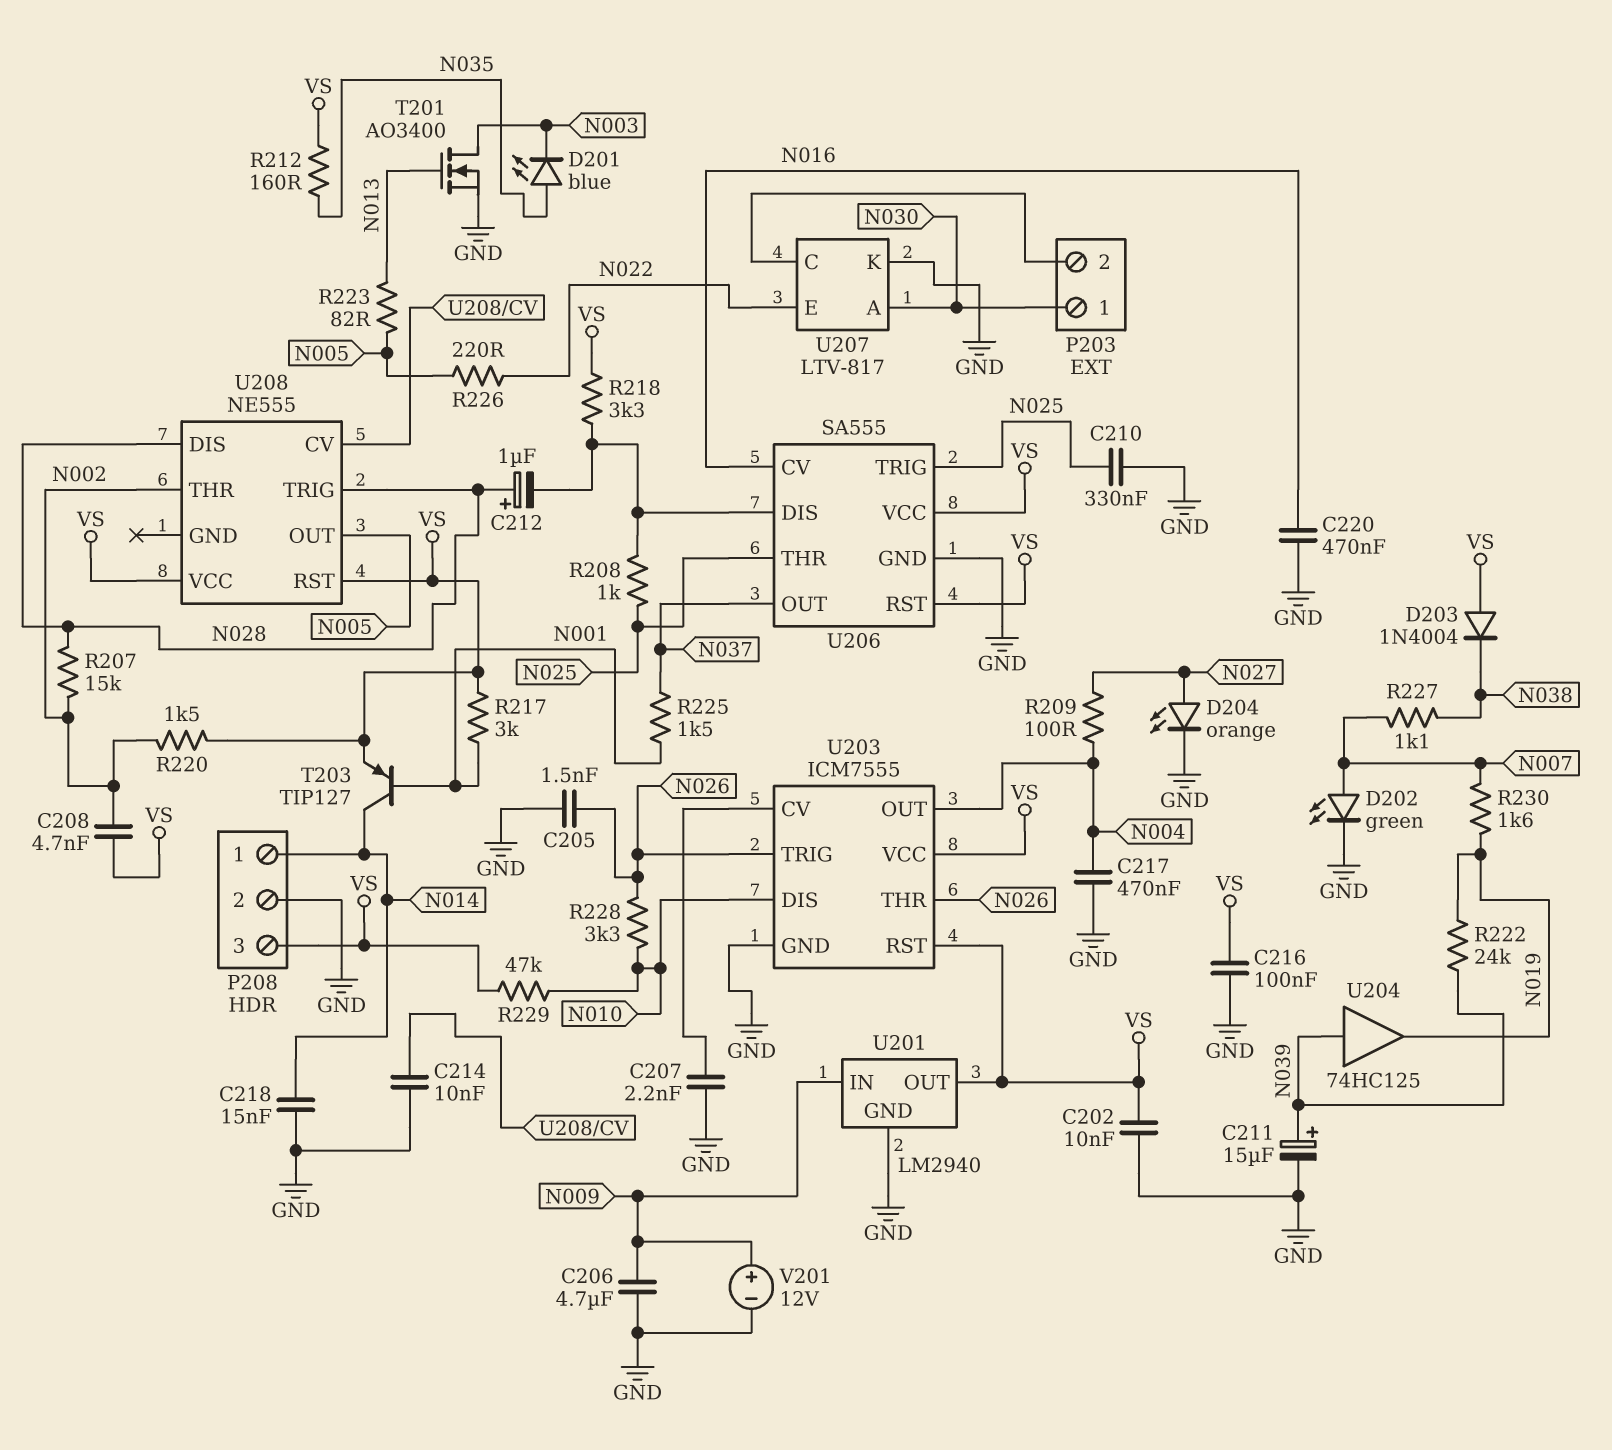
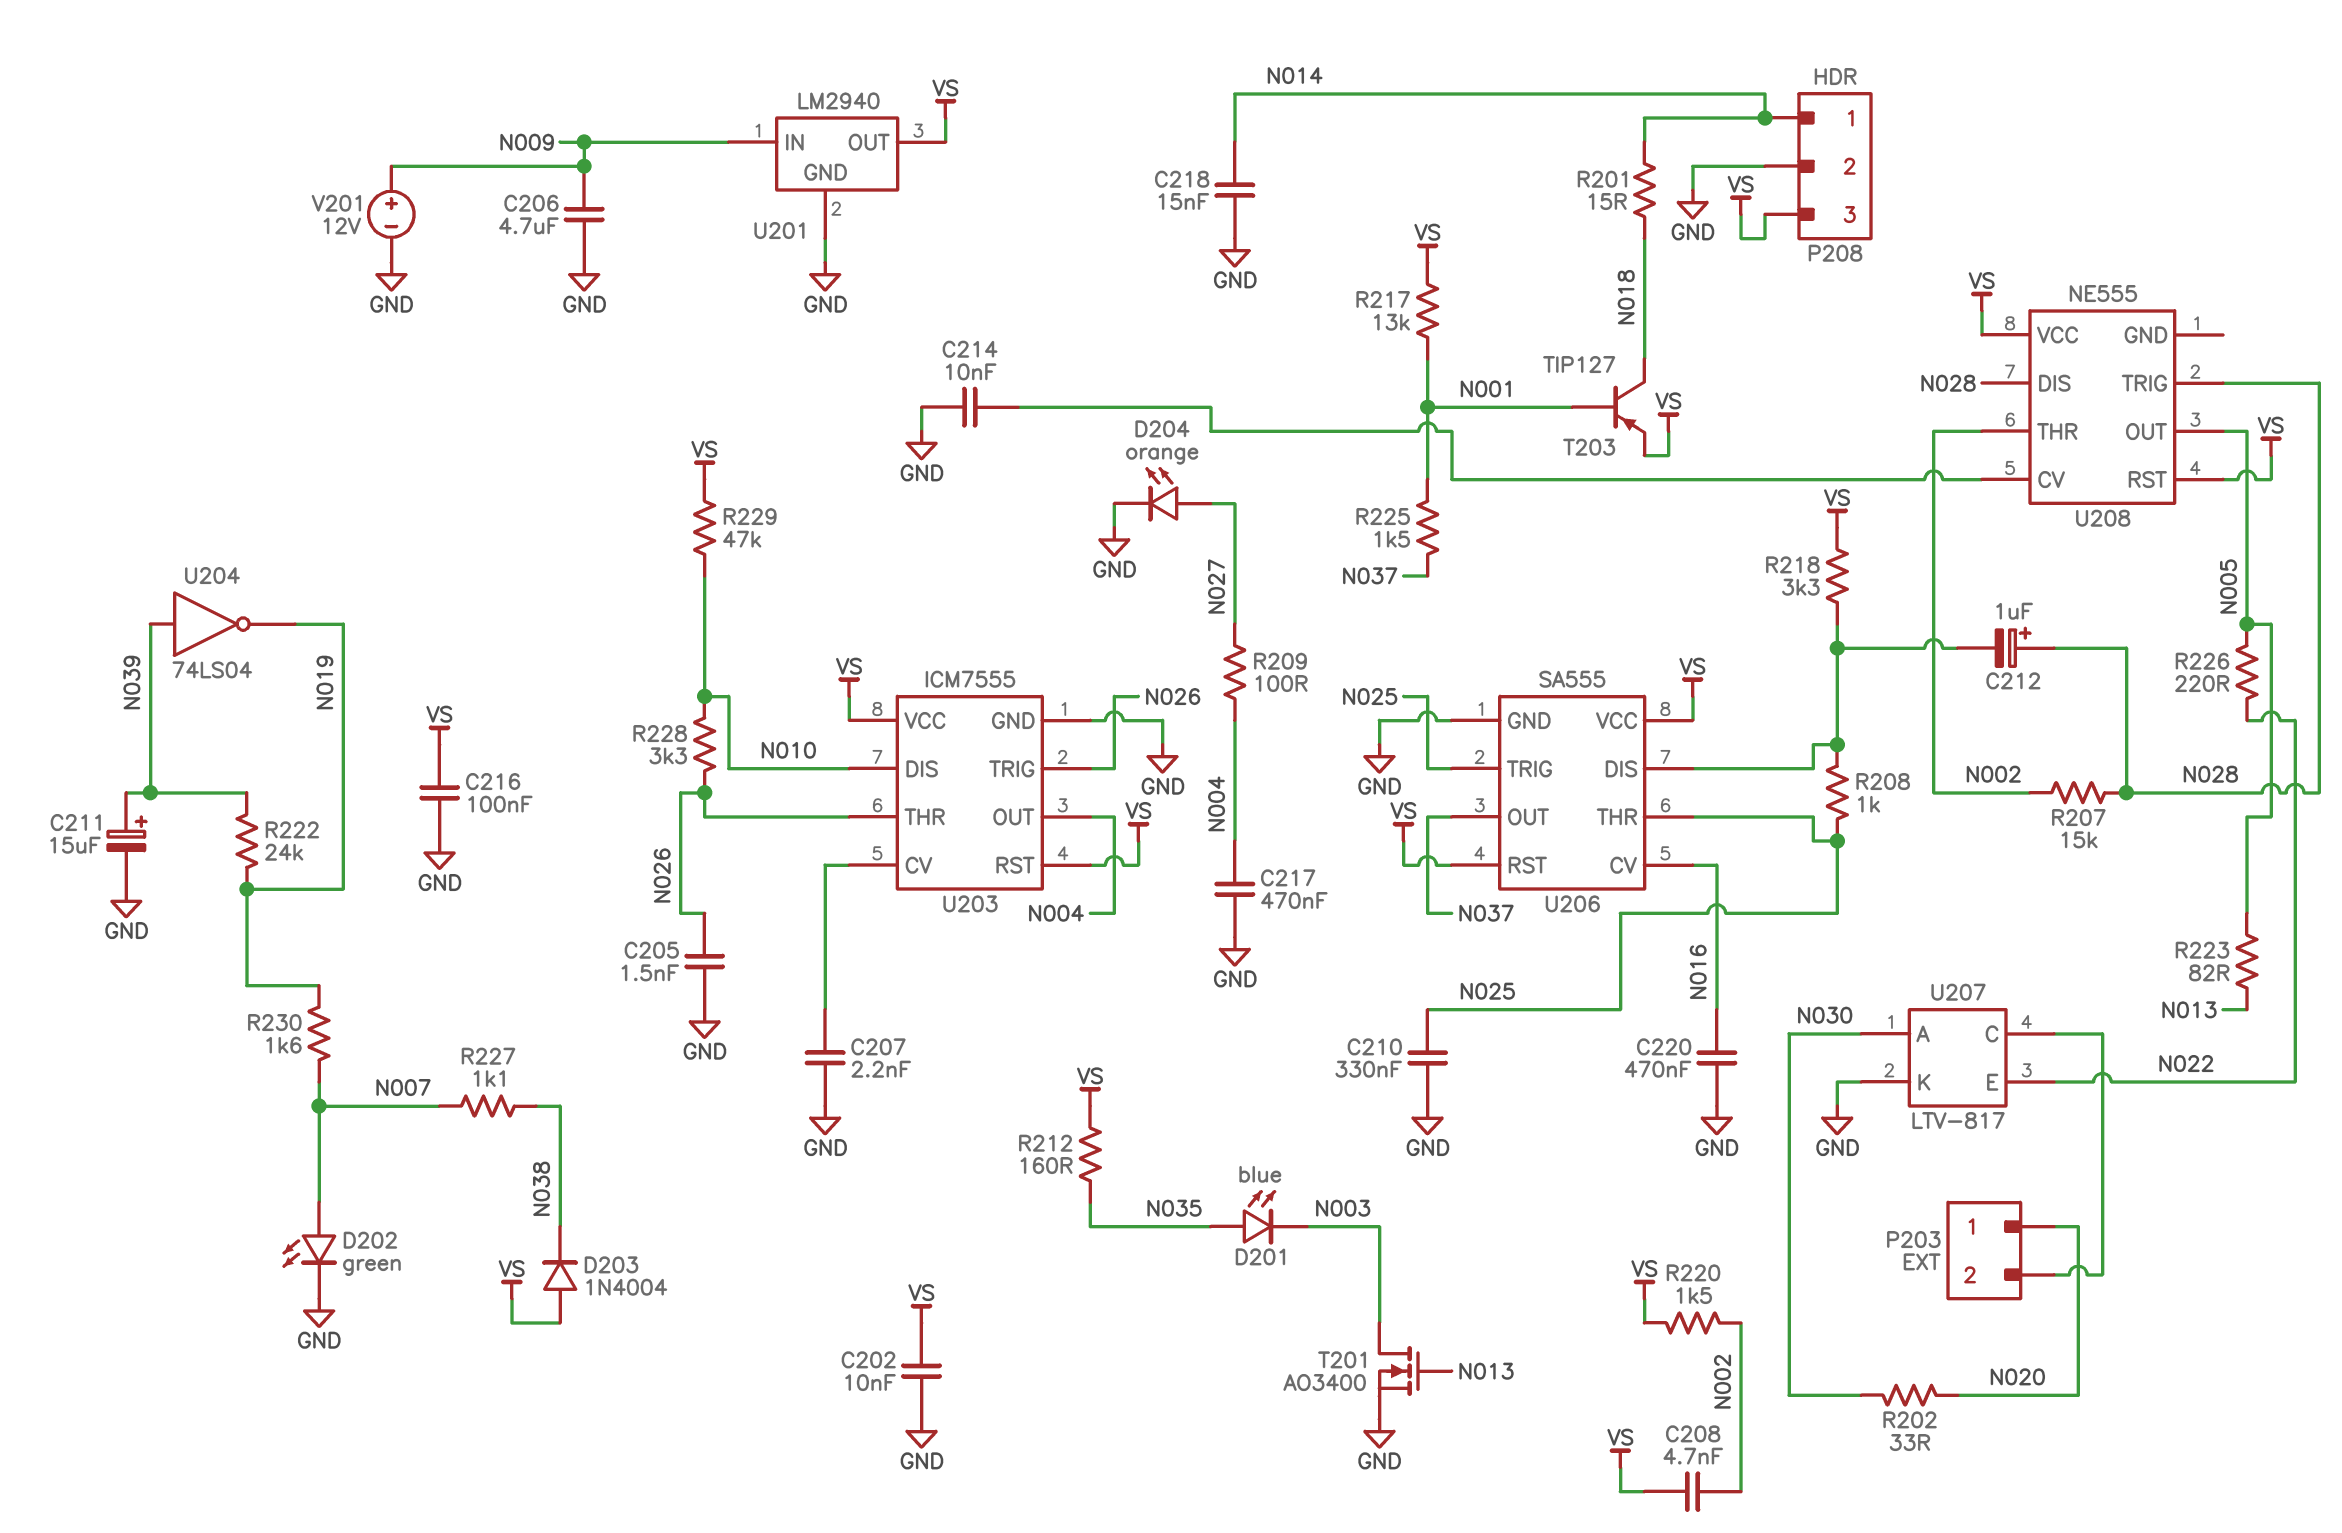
P203 pin 1: N030 -> N020
R201: none -> 15 (N014, N018)
R202: none -> 33 (N020, N030)
R217: 3k (N001, VS) -> 13k (N001, VS)
T203: PNP TIP127 (B N001, C N014, E VS) -> PNP TIP127 (B N001, C N018, E VS)
U204: buffer 74HC125 (in N039, out N019) -> NOT 74LS04 (in N039, out N019)

